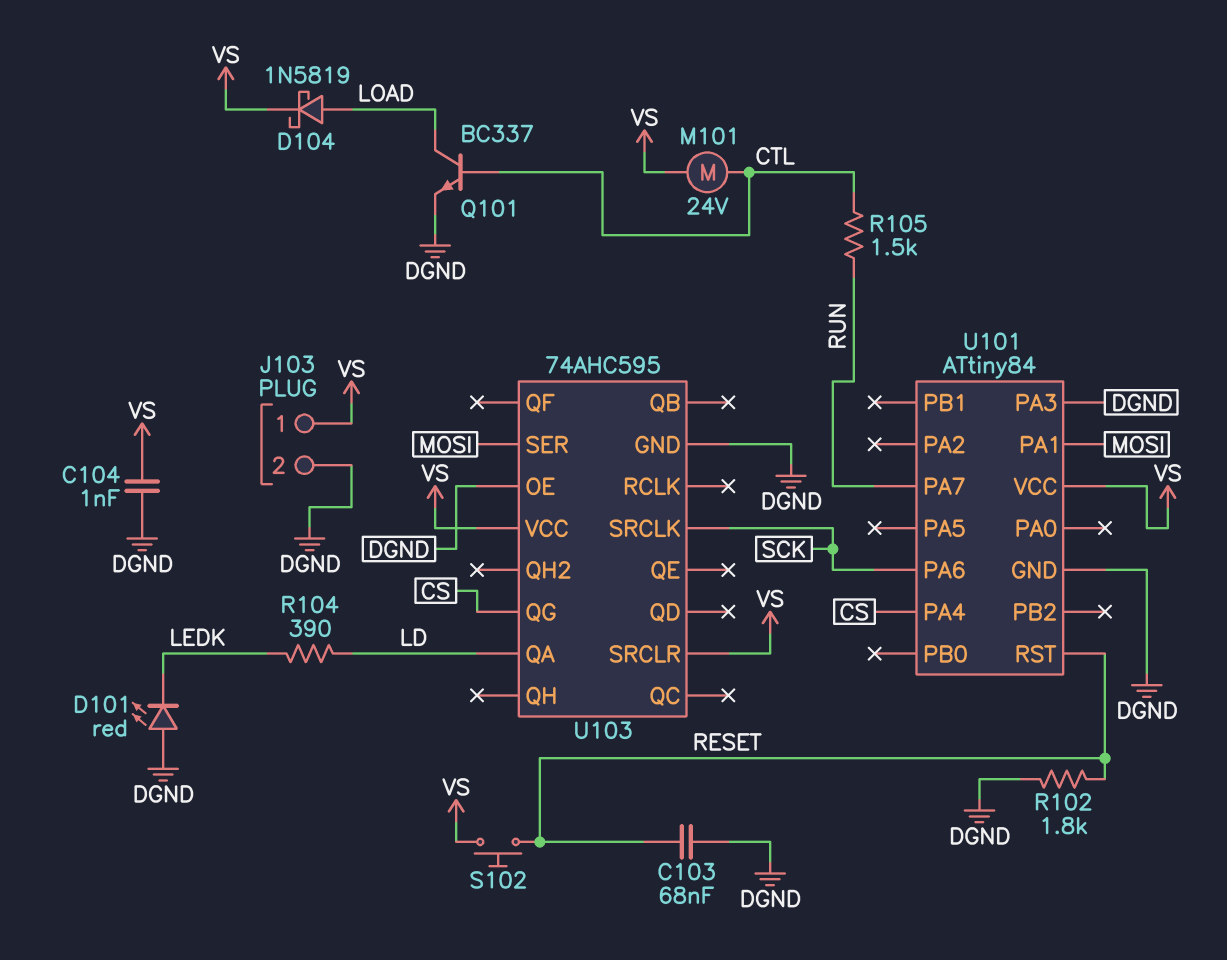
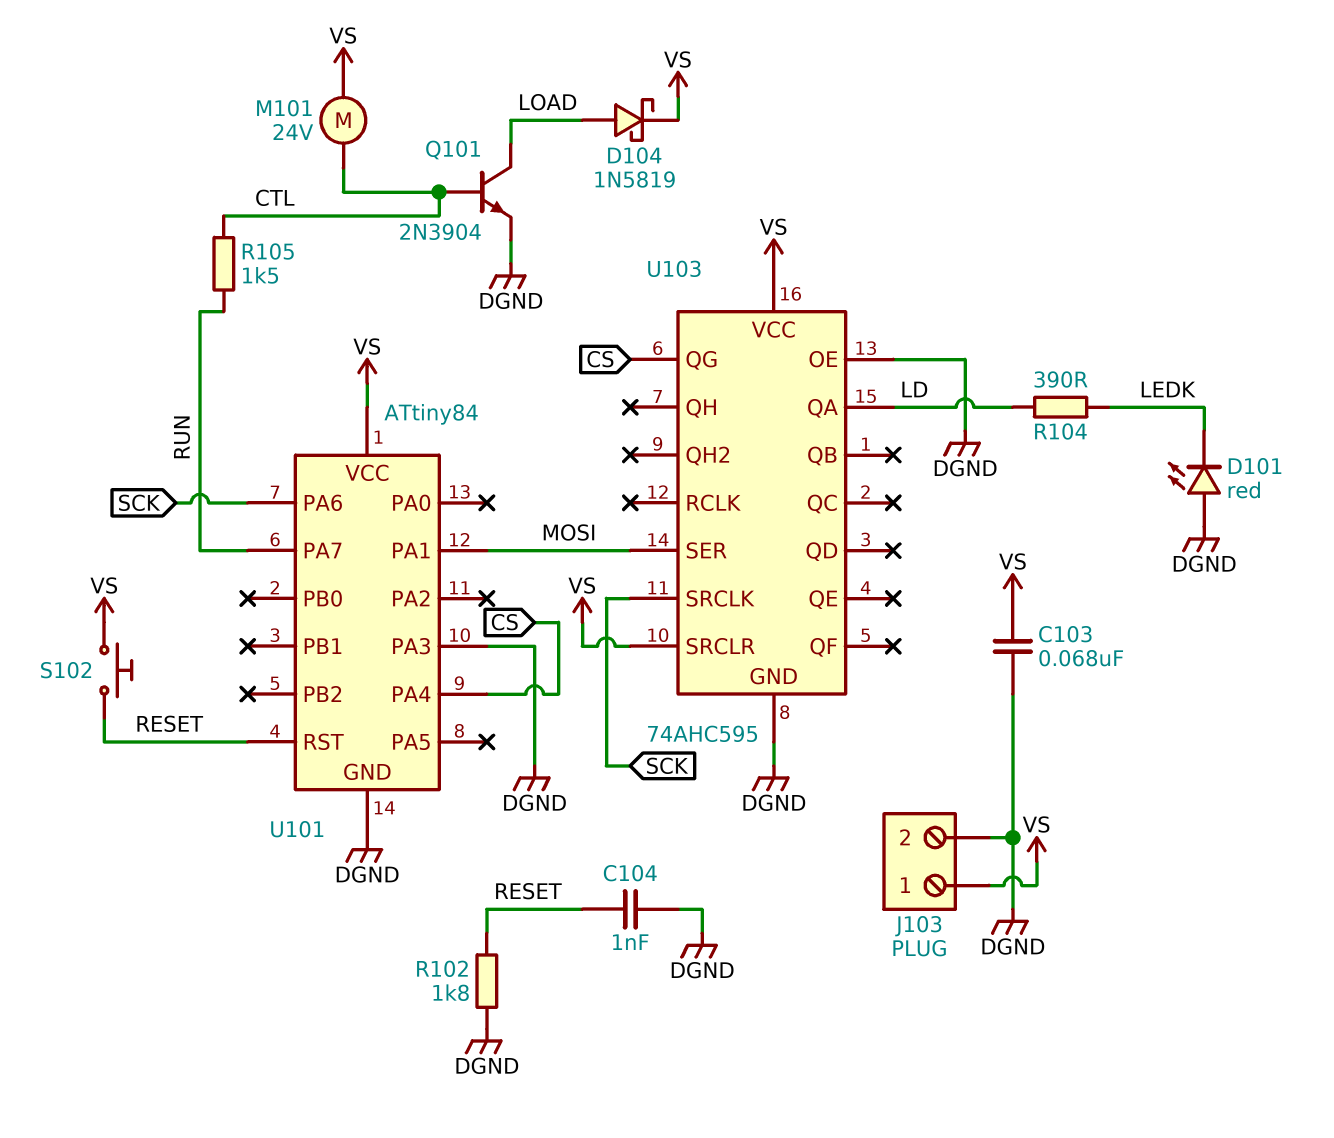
C103: 68nF (DGND, RESET) -> 68nF (DGND, VS)
C104: 1nF (DGND, VS) -> 1nF (DGND, RESET)
Q101: NPN BC337 (B CTL, C LOAD, E DGND) -> NPN 2N3904 (B CTL, C LOAD, E DGND)

